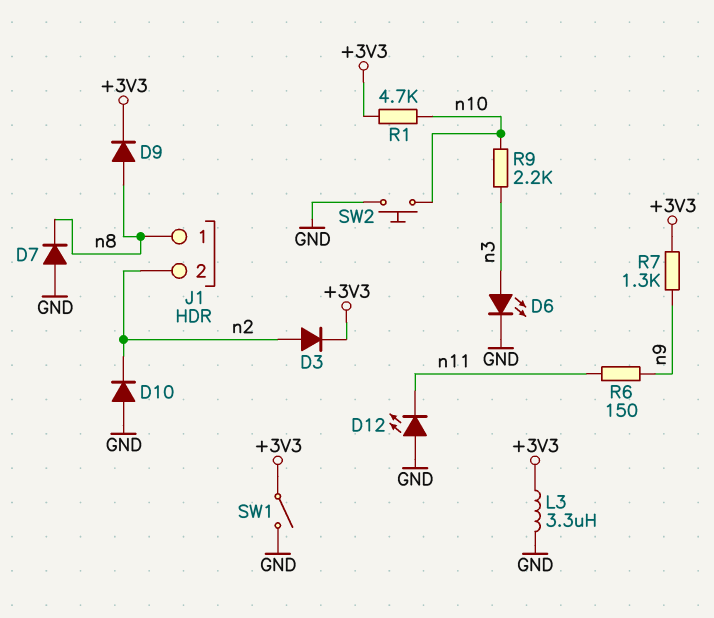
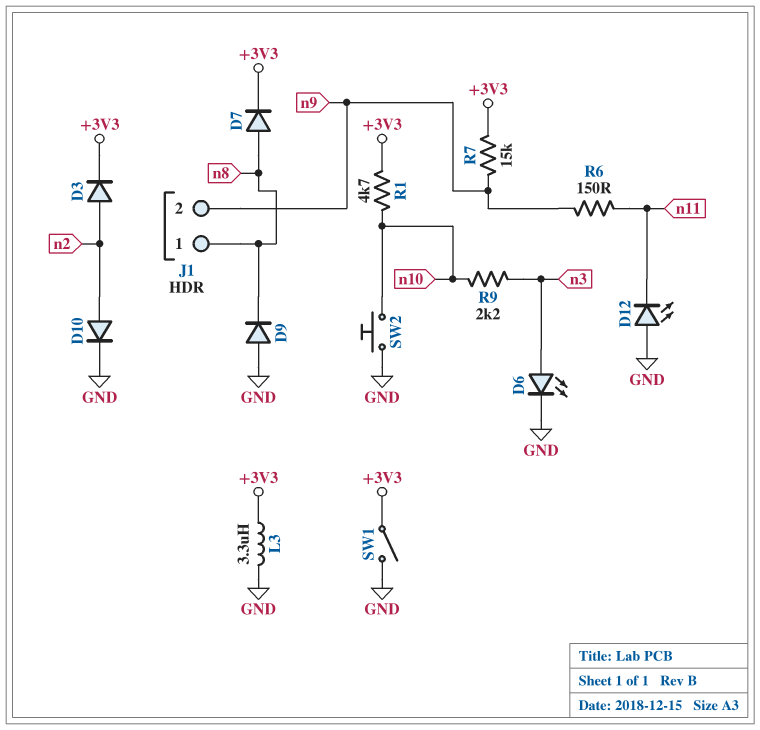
D7: diode (A GND, K n8) -> diode (A n8, K +3V3)
D9: diode (A n8, K +3V3) -> diode (A GND, K n8)
D10: diode (A GND, K n2) -> diode (A n2, K GND)
J1 pin 2: n2 -> n9
R7: 1.3k (+3V3, n9) -> 15k (+3V3, n9)

